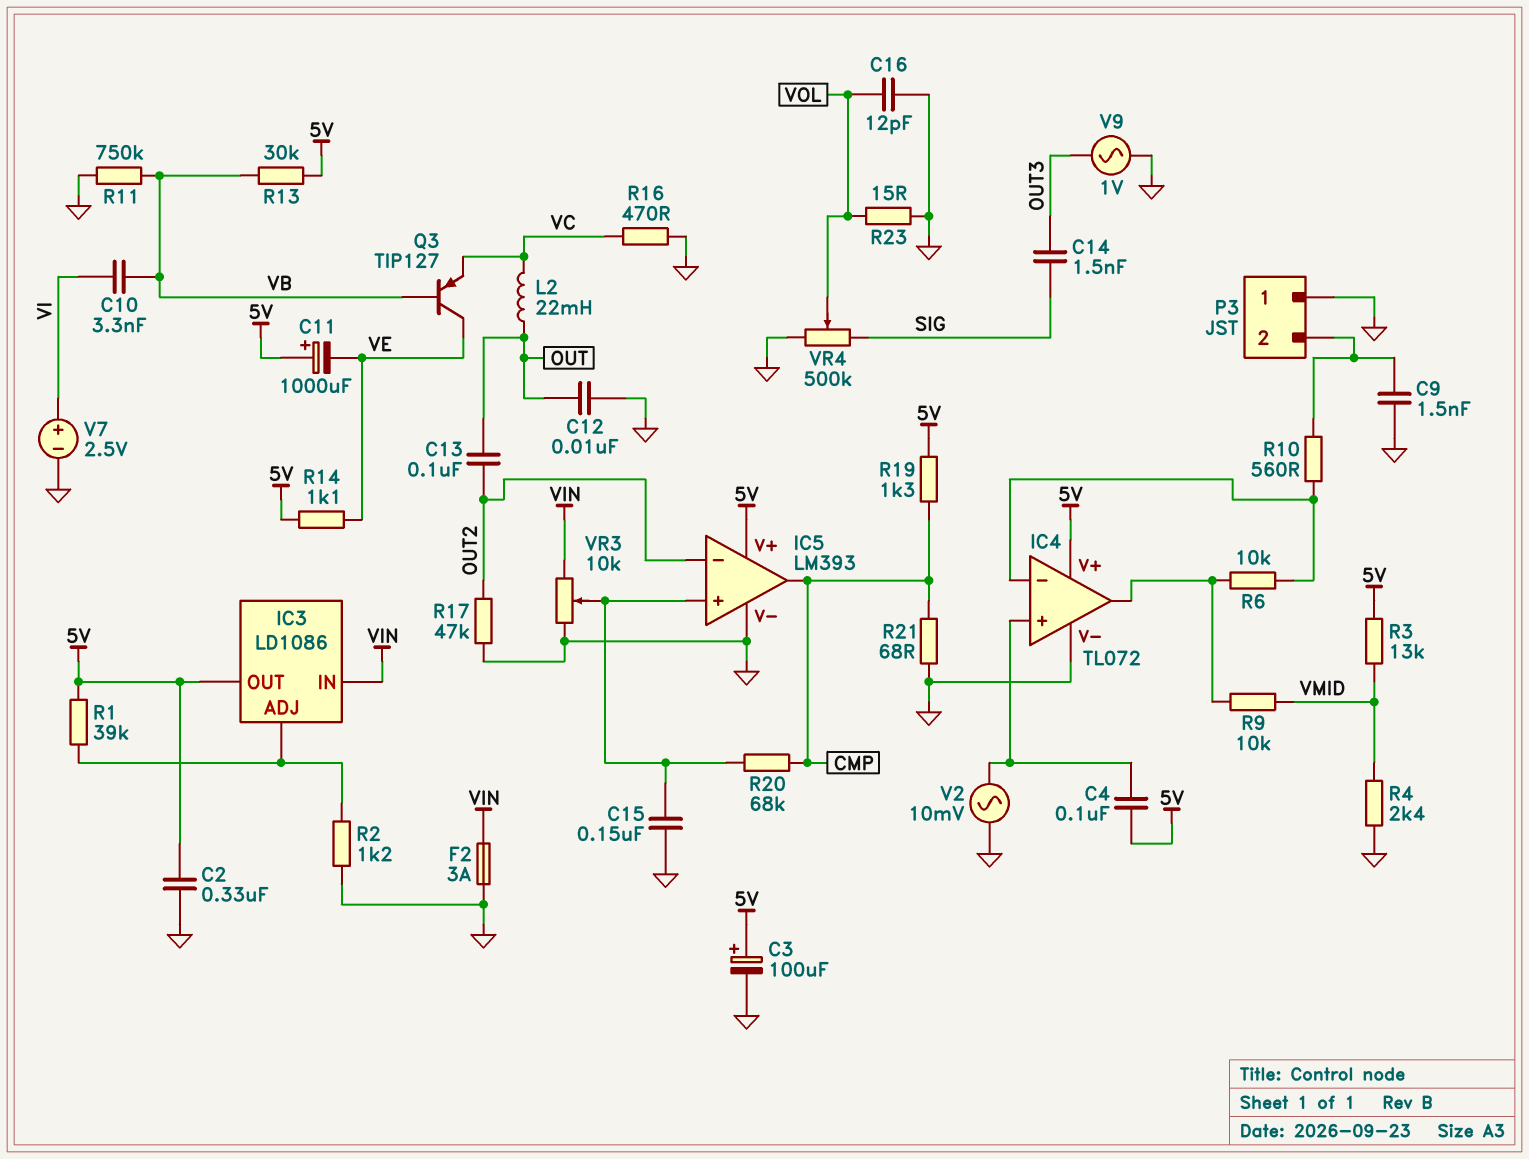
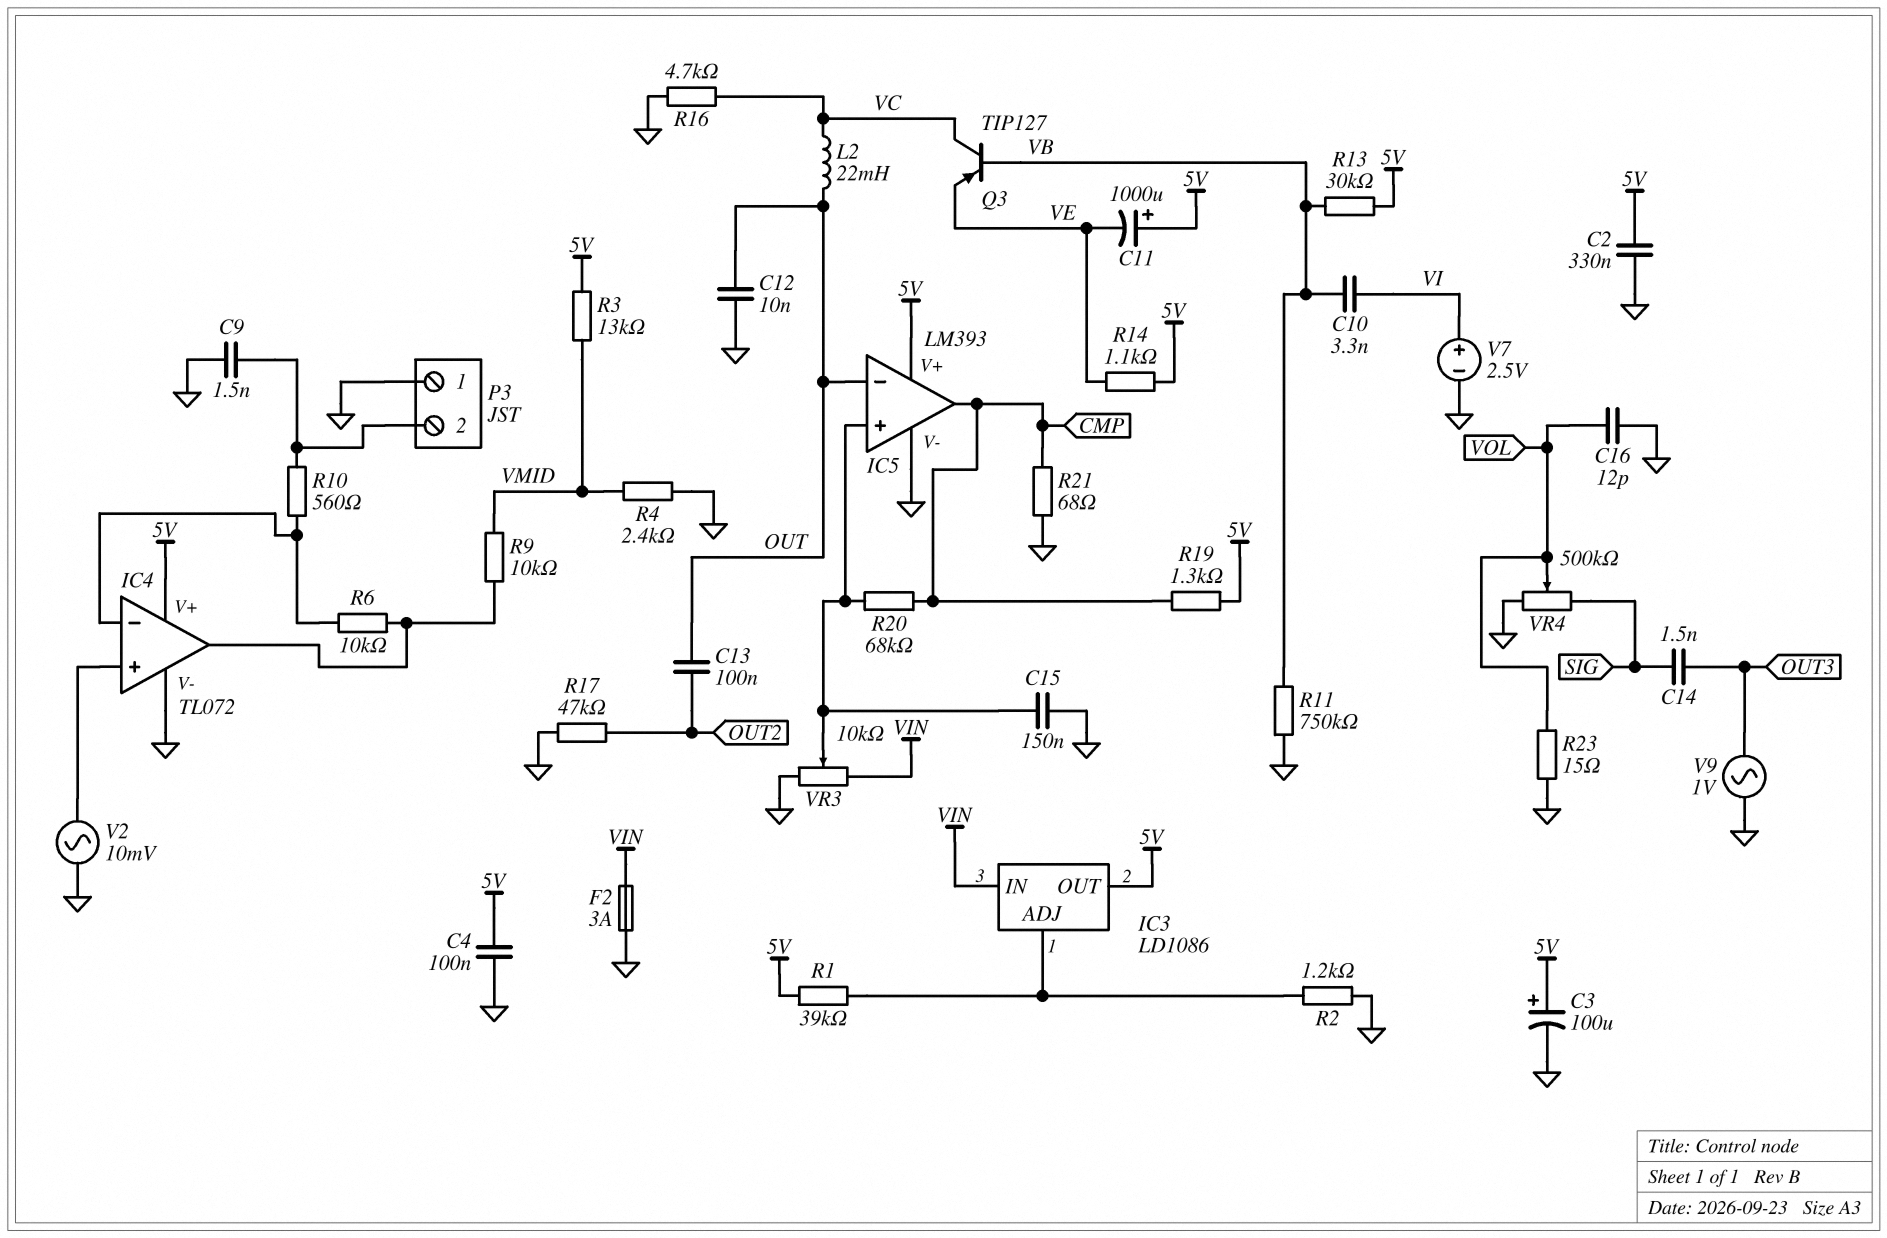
C4: 100nF (5V, IC4/in+) -> 100nF (5V, GND)
IC5 pin in-: OUT2 -> OUT
Q3: PNP TIP127 (B VB, C VE, E VC) -> PNP TIP127 (B VB, C VC, E VE)
R16: 470 (GND, VC) -> 4.7k (GND, VC)

